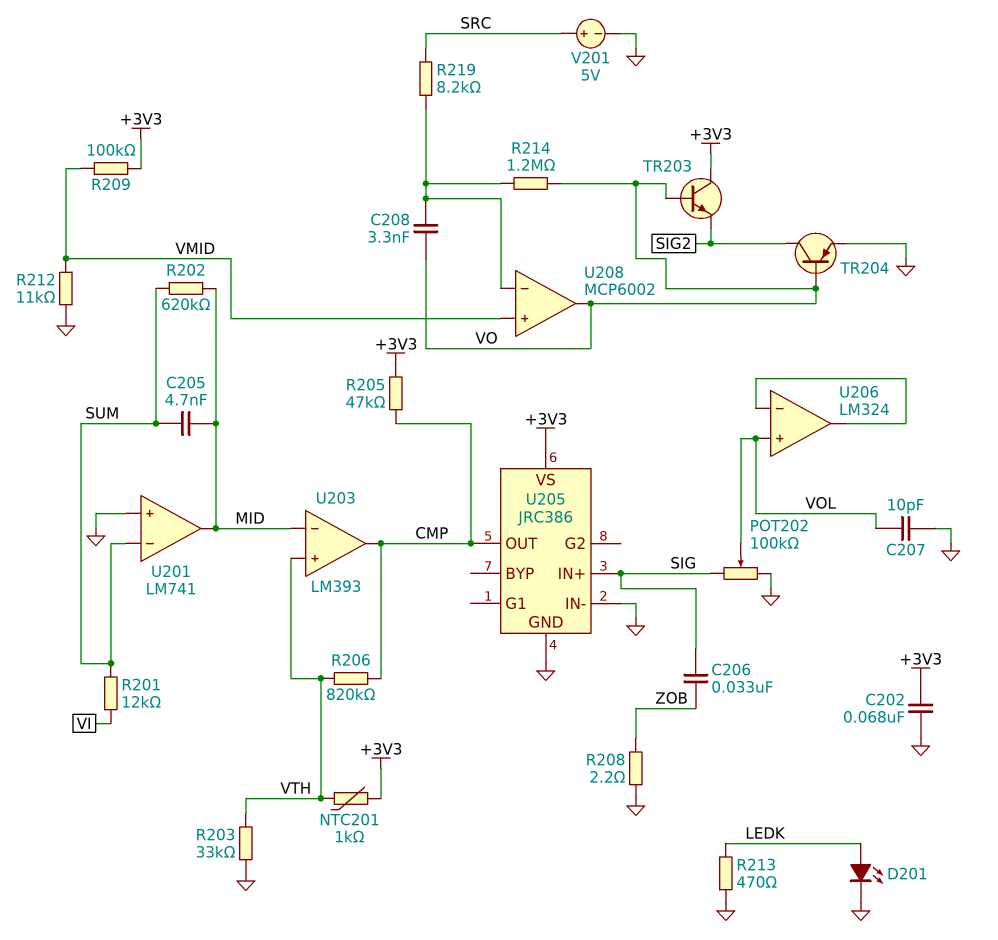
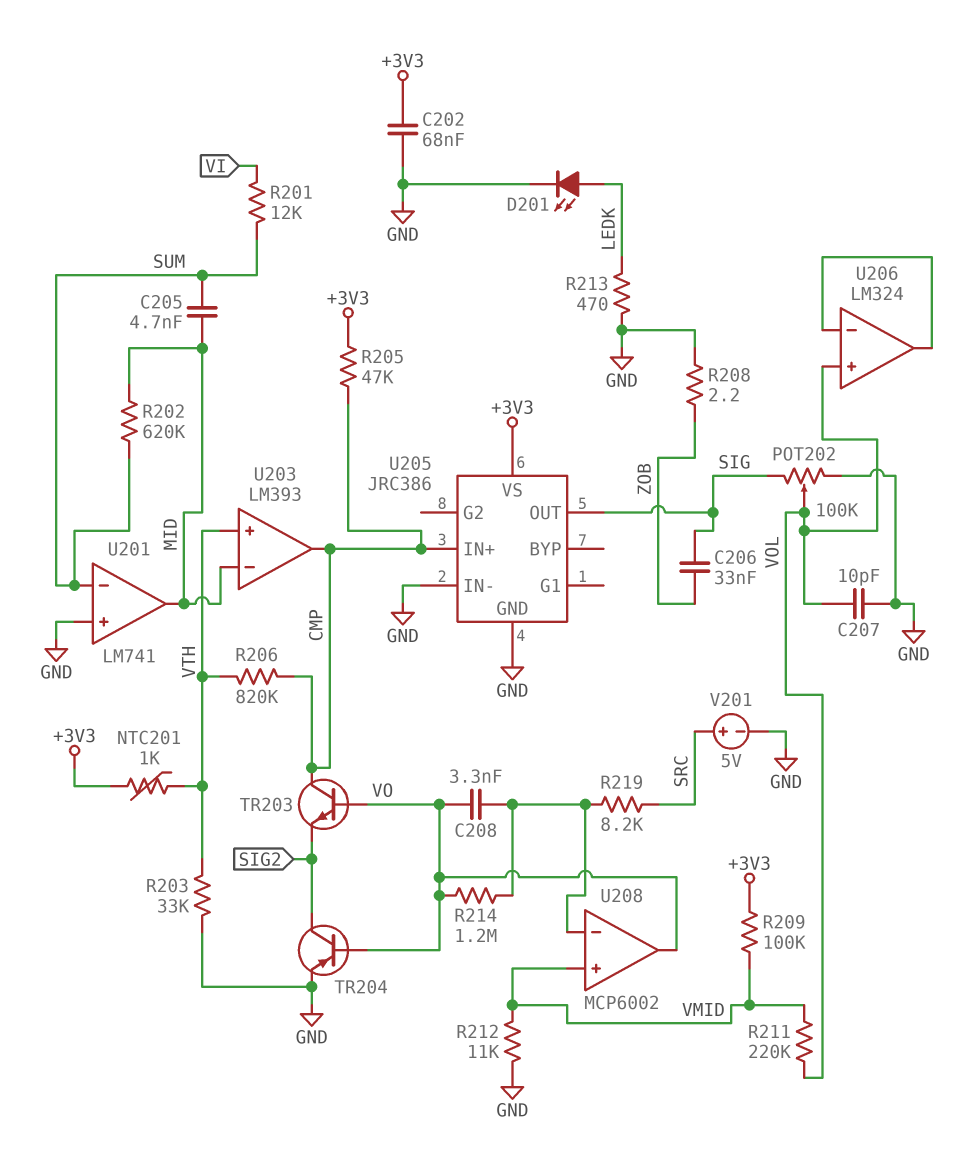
R211: none -> 220k (VMID, VOL)
TR203: NPN (B VO, C +3V3, E SIG2) -> NPN (B VO, C CMP, E SIG2)
U205 pin IN+: SIG -> CMP
U205 pin OUT: CMP -> SIG

